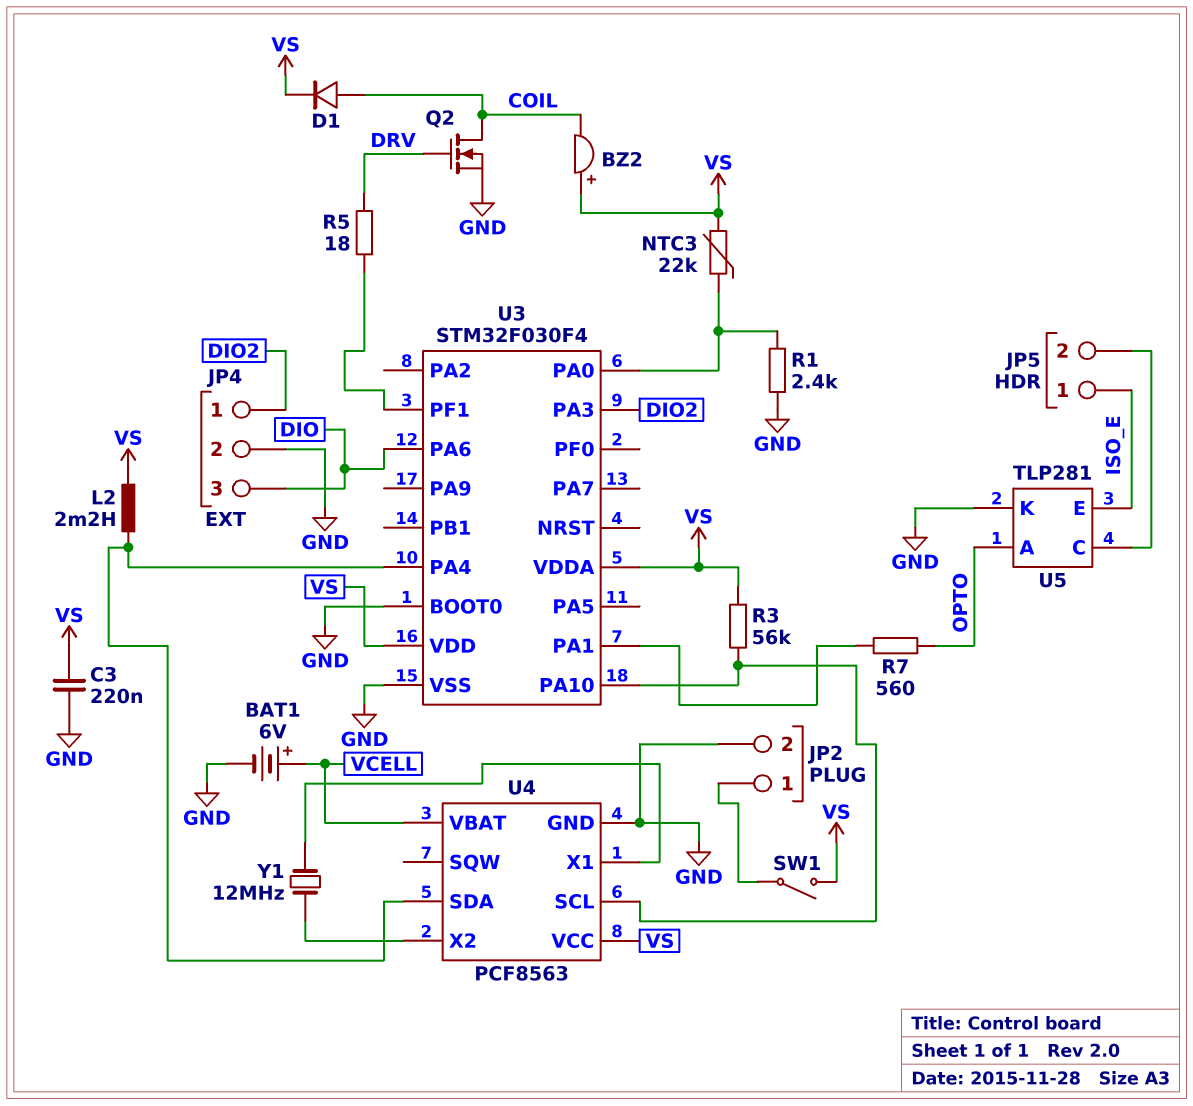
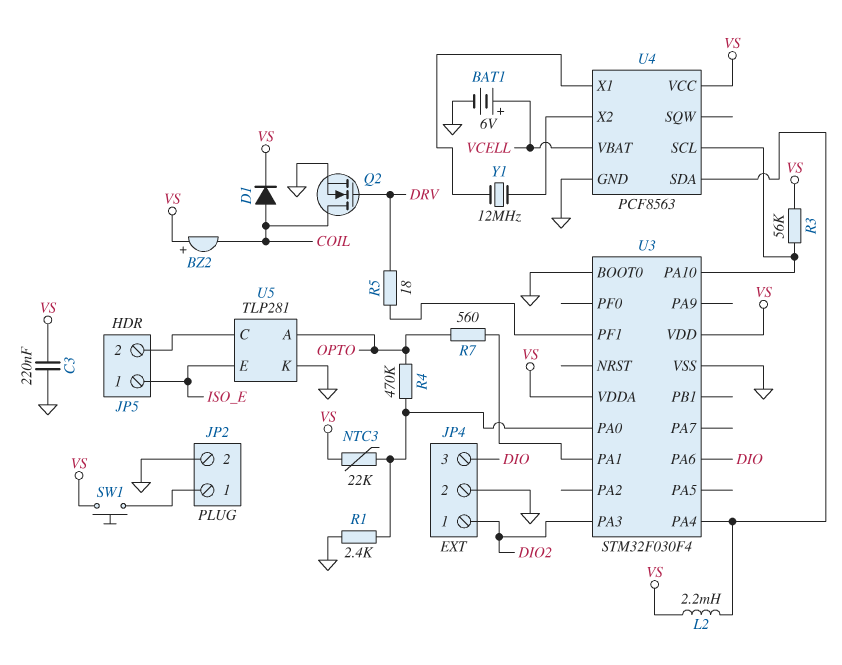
R4: none -> 470k (OPTO, U3/PA0)
SW1: switch (JP2/1, VS) -> button (JP2/1, VS)

